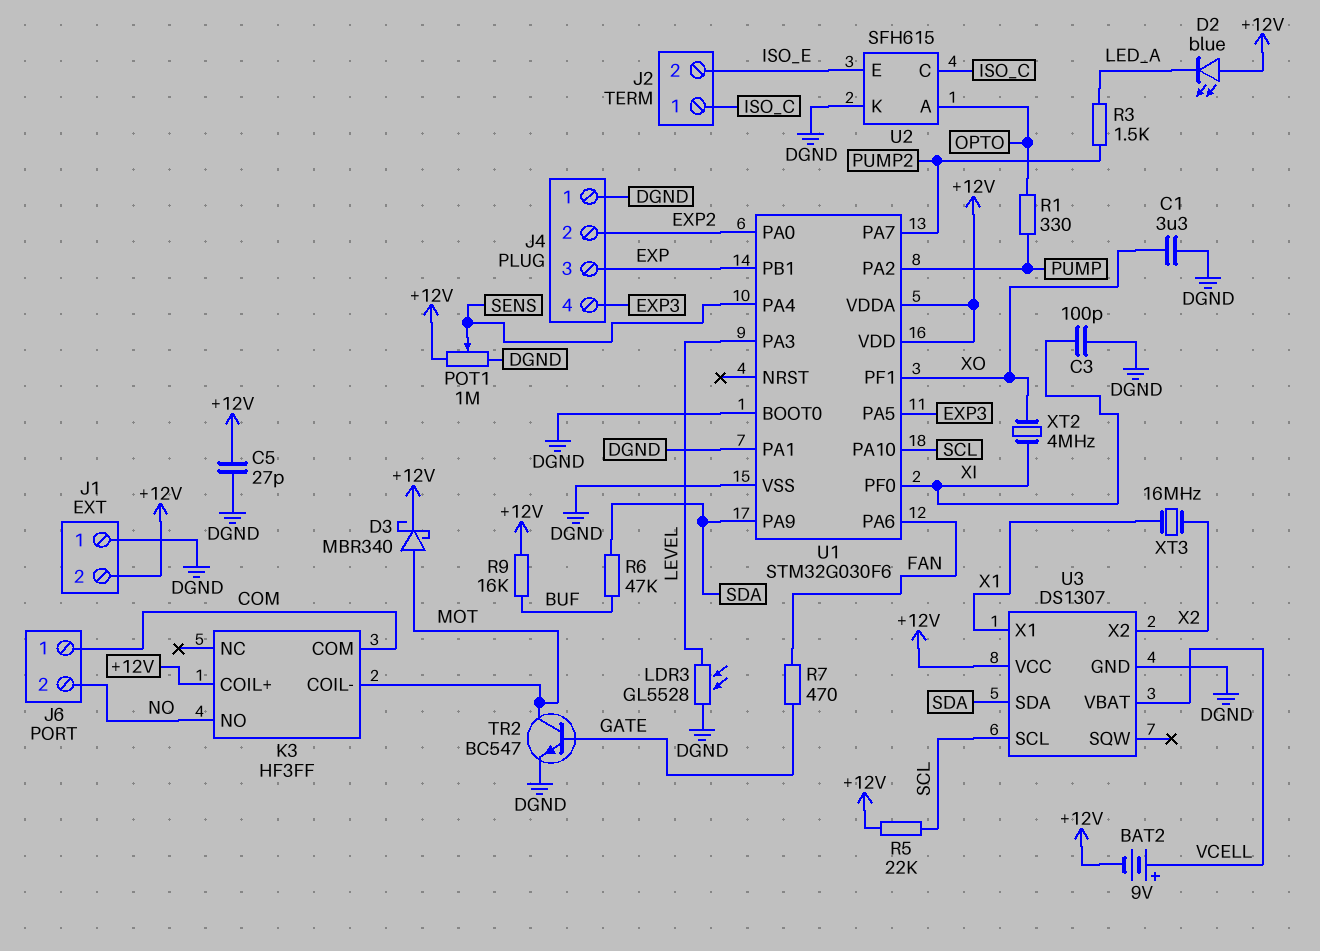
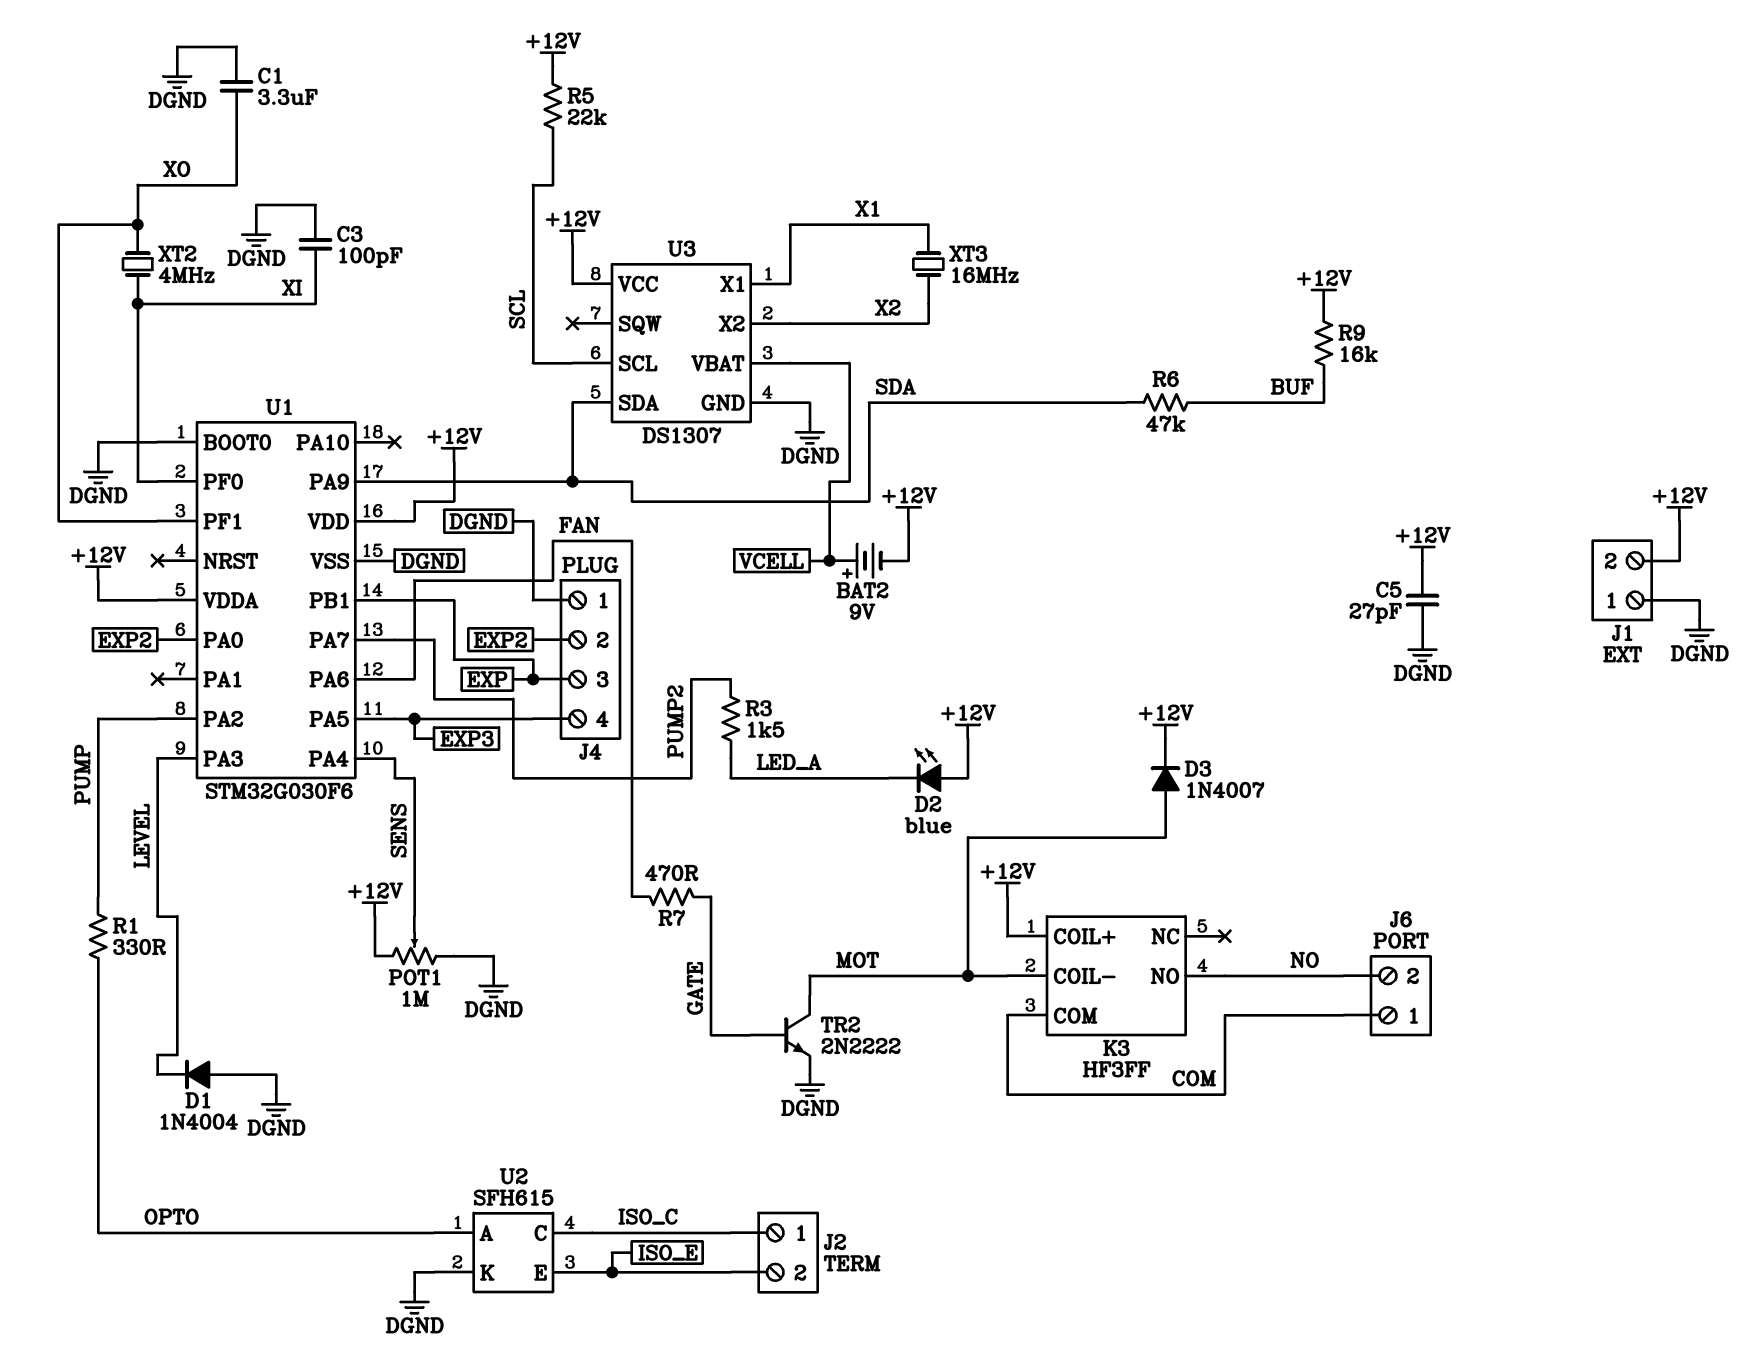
D1: none -> diode 1N4004 (A DGND, K LEVEL)
D3: schottky MBR340 (A MOT, K +12V) -> diode 1N4007 (A MOT, K +12V)
LDR3: GL5528 (DGND, LEVEL) -> none
TR2: NPN BC547 (B GATE, C MOT, E DGND) -> NPN 2N2222 (B GATE, C MOT, E DGND)
U1 pin PA1: DGND -> none
U1 pin PA10: SCL -> none

